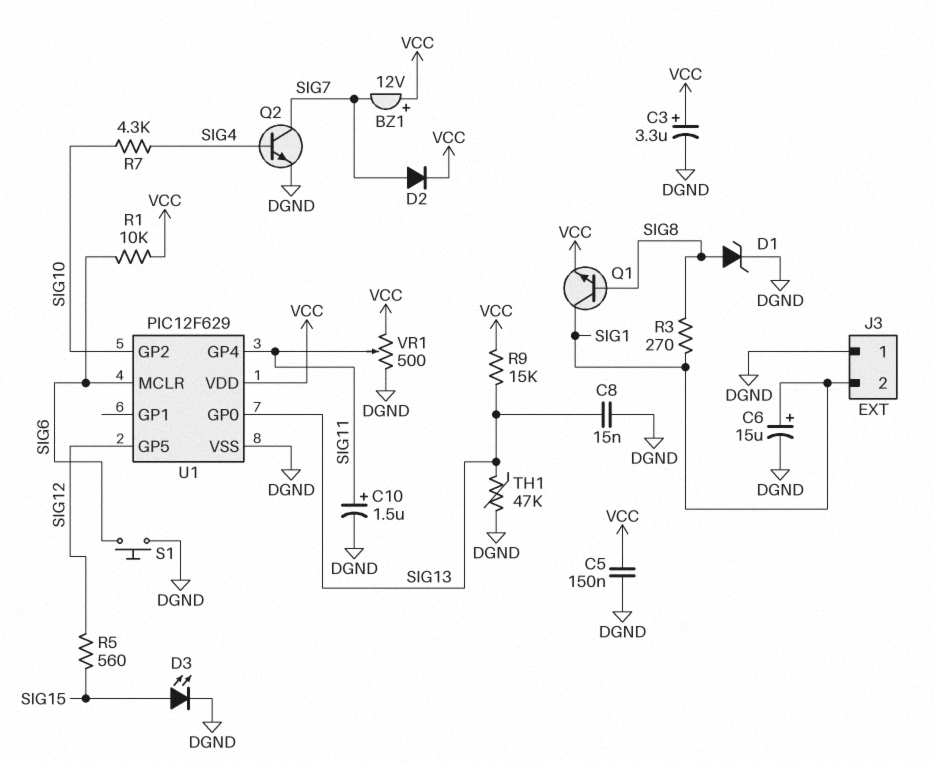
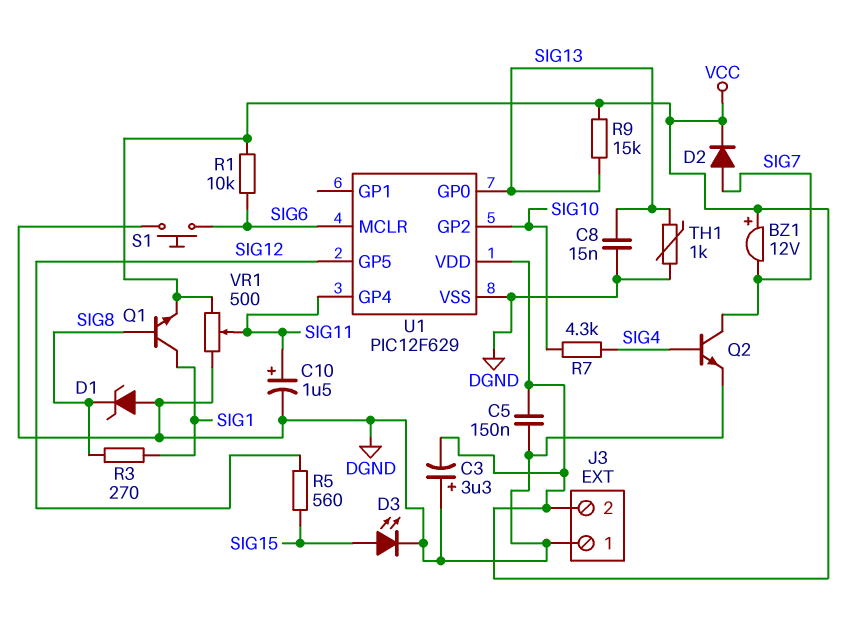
C3: 3.3uF (plus VCC, minus DGND) -> 3.3uF (plus DGND, minus VCC)
C6: 15uF (plus SIG1, minus DGND) -> none
D1: zener (A SIG8, K DGND) -> zener (A DGND, K SIG8)
J3 pin 2: SIG1 -> VCC
TH1: 47k (DGND, SIG13) -> 1k (DGND, SIG13)

